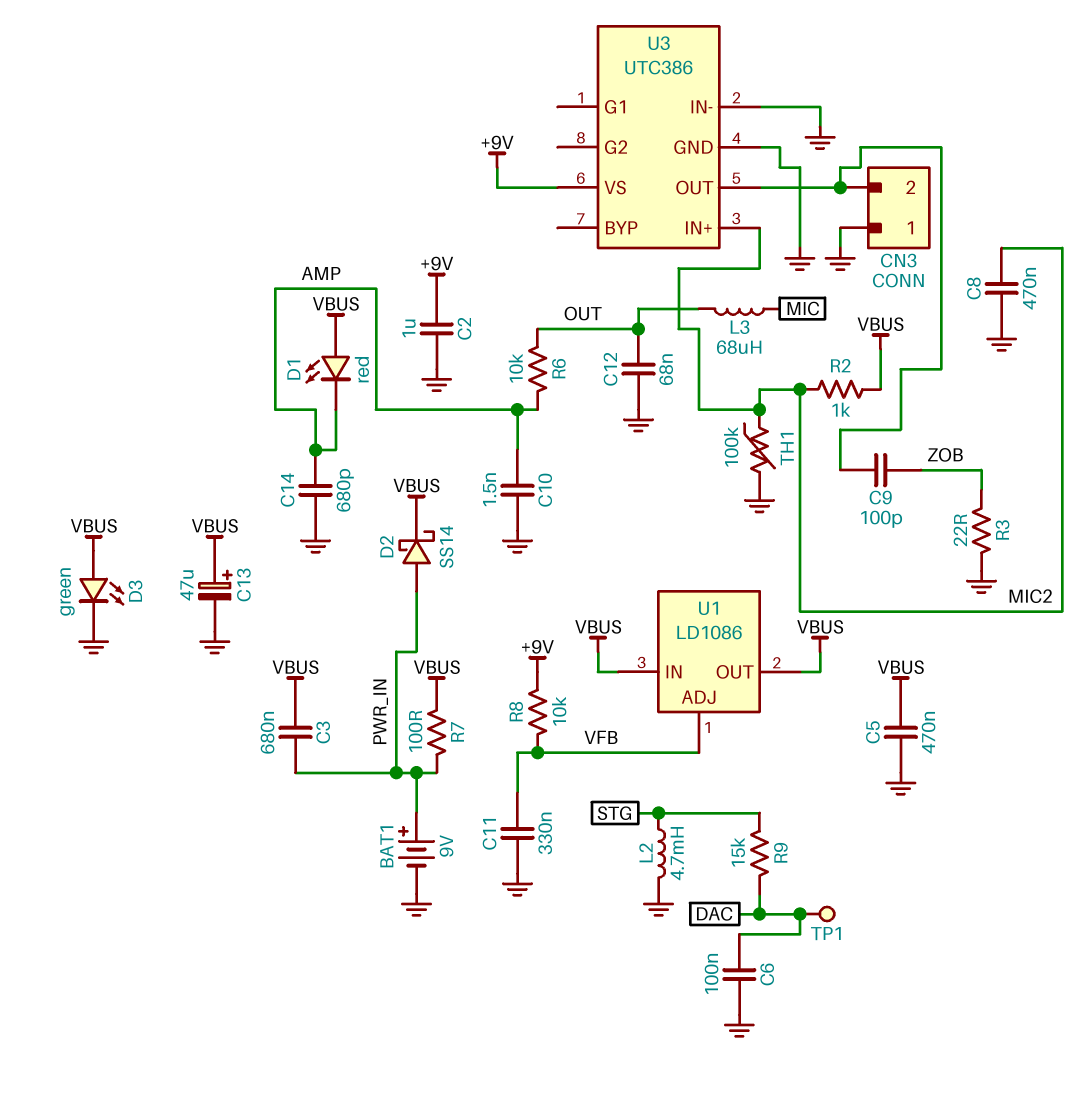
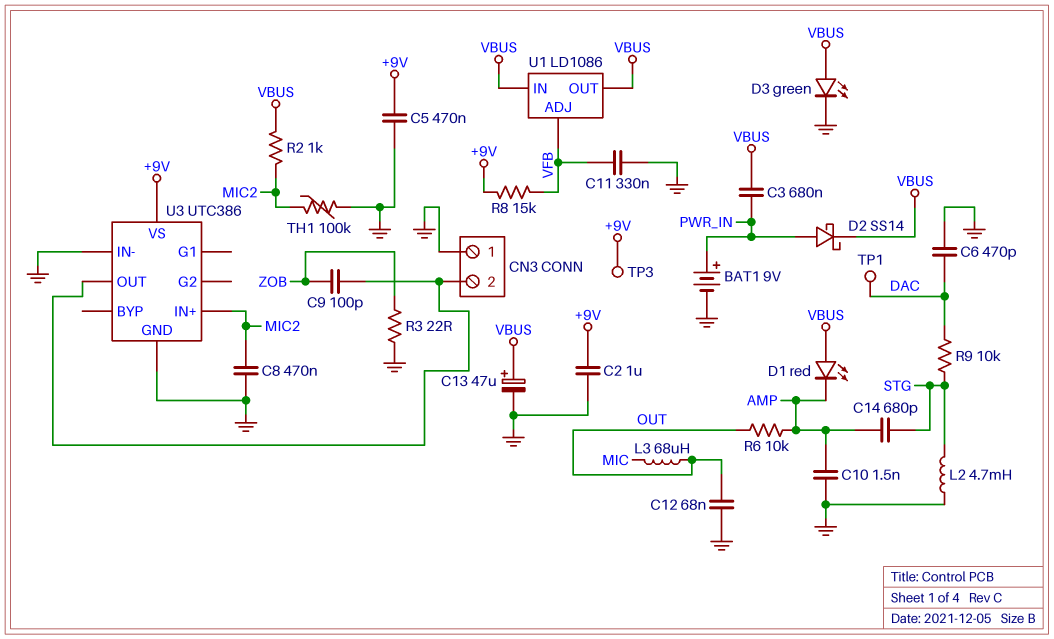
C5: 470nF (GND, VBUS) -> 470nF (+9V, GND)
C6: 100nF (DAC, GND) -> 470pF (DAC, GND)
C14: 680pF (AMP, GND) -> 680pF (AMP, STG)
R7: 100 (PWR_IN, VBUS) -> none
R8: 10k (+9V, VFB) -> 15k (+9V, VFB)
R9: 15k (DAC, STG) -> 10k (DAC, STG)
TP3: none -> test point (+9V)

